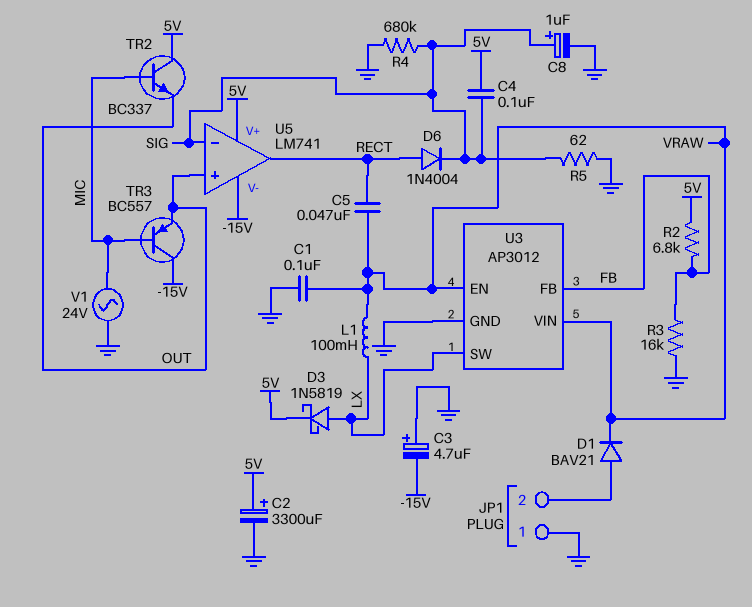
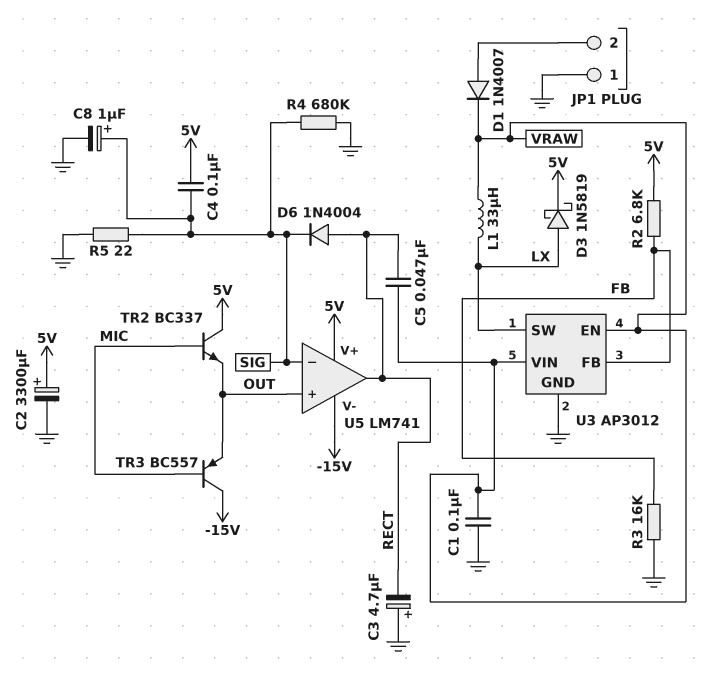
C3: 4.7uF (plus GND, minus -15V) -> 4.7uF (plus GND, minus RECT)
D1: diode BAV21 (A JP1/2, K VRAW) -> diode 1N4007 (A JP1/2, K VRAW)
L1: 100mH (LX, VRAW) -> 33uH (LX, VRAW)
R5: 62 (GND, SIG) -> 22 (GND, SIG)
V1: AC 24V (GND, MIC) -> none

